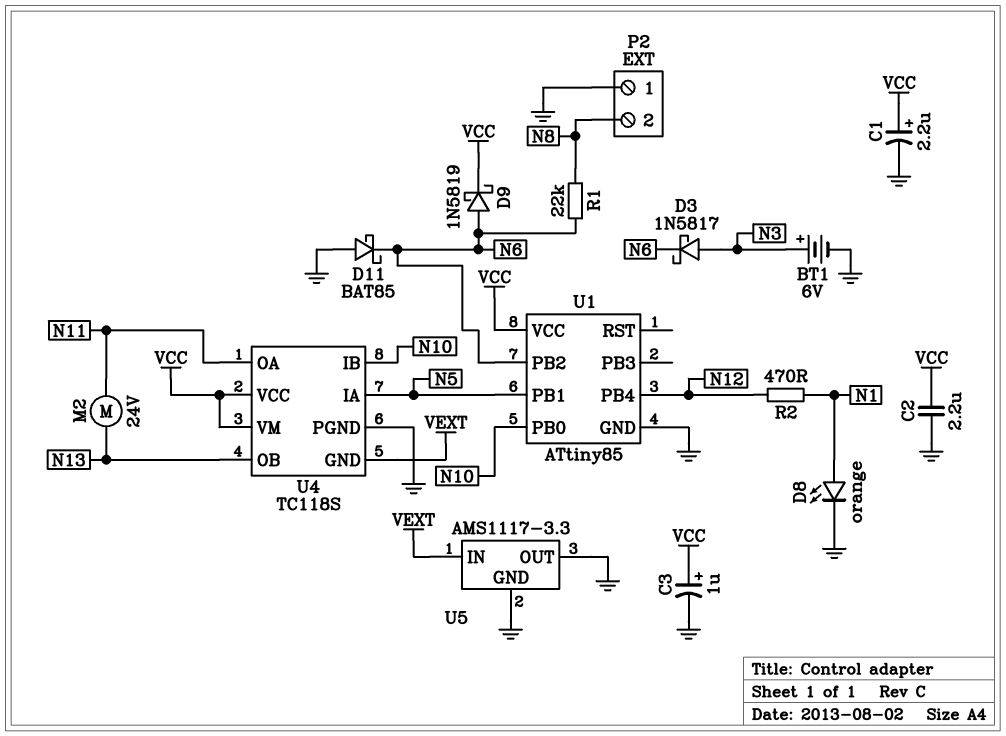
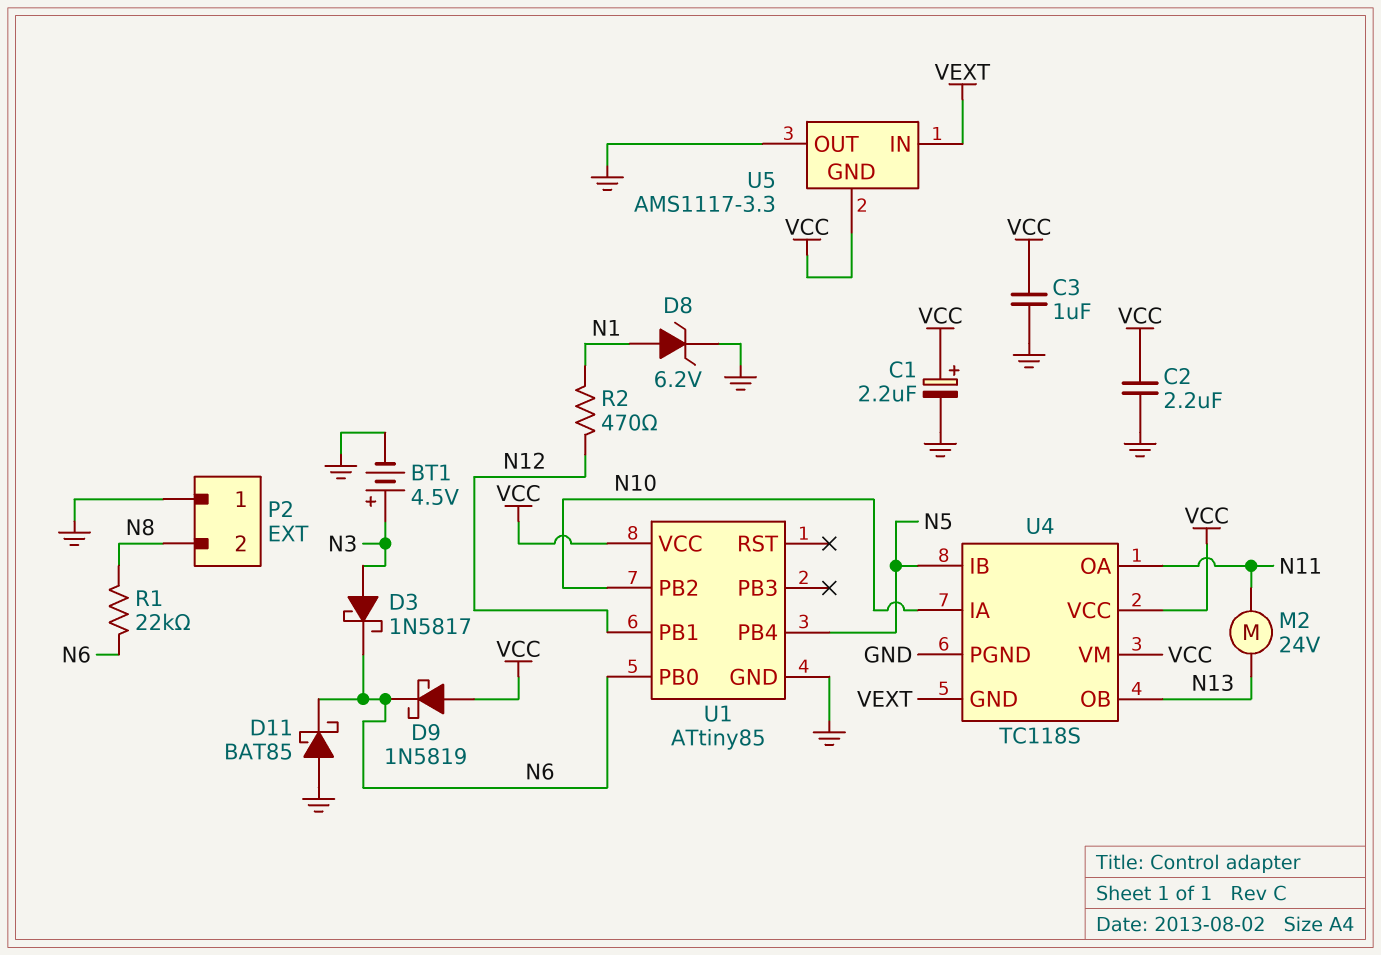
BT1: 6V (plus N3, minus GND) -> 4.5V (plus N3, minus GND)
C3: 1uF (plus VCC, minus GND) -> 1uF (GND, VCC)
D8: LED orange (A N1, K GND) -> zener 6.2V (A N1, K GND)
D9: schottky 1N5819 (A N6, K VCC) -> schottky 1N5819 (A VCC, K N6)
U1 pin PB0: N10 -> N6
U1 pin PB1: N5 -> N12
U1 pin PB2: N6 -> N10
U1 pin PB4: N12 -> N5
U4 pin IA: N5 -> N10
U4 pin IB: N10 -> N5
U5 pin GND: GND -> VCC

